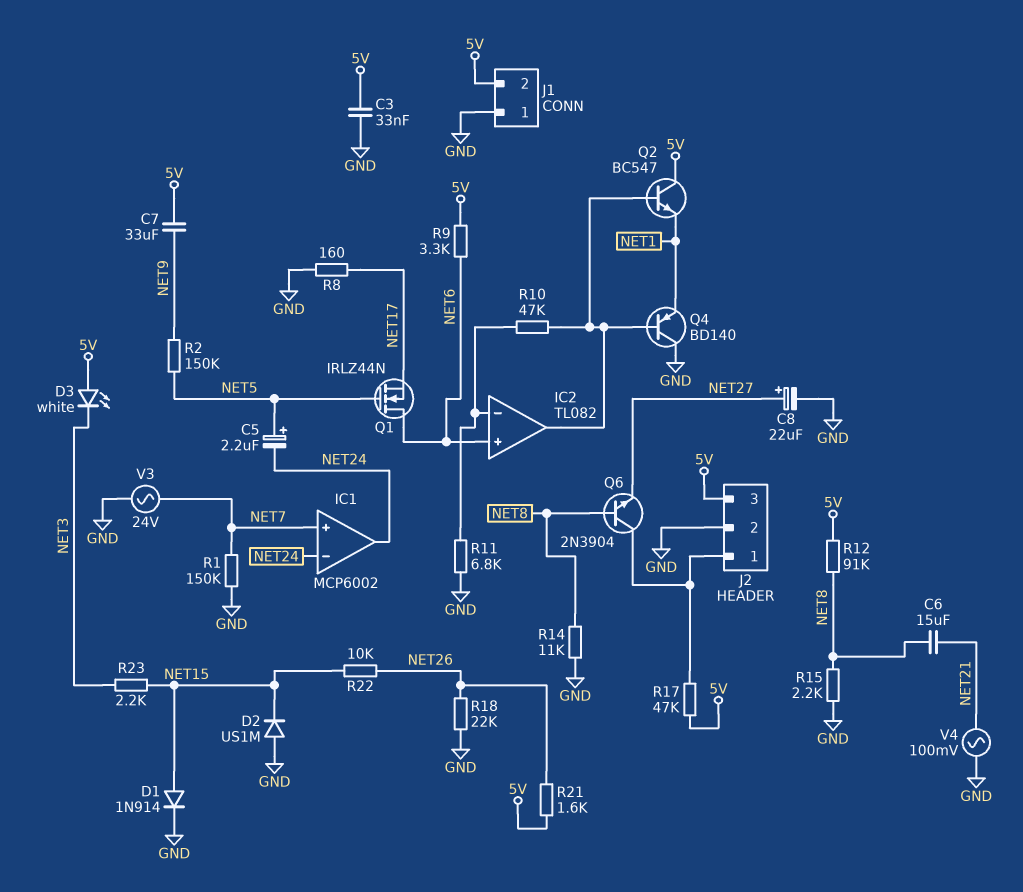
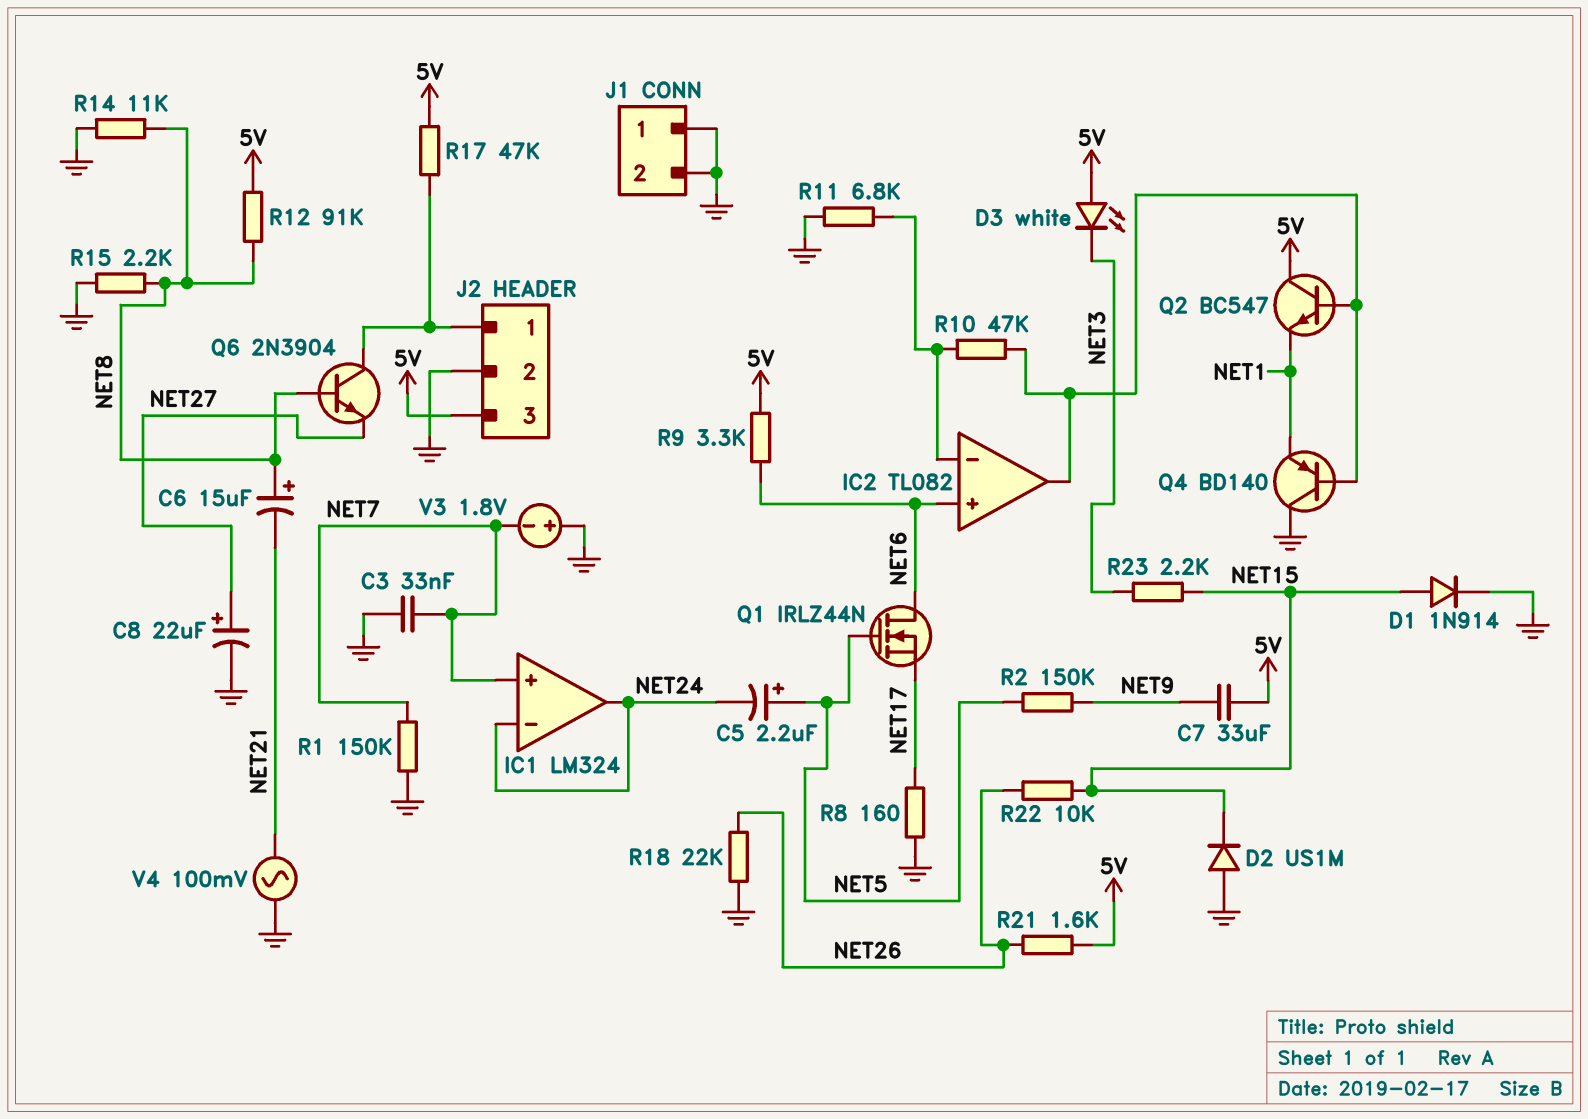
C3: 33nF (5V, GND) -> 33nF (GND, NET7)
C6: 15uF (NET8, NET21) -> 15uF (plus NET8, minus NET21)
IC1: MCP6002 -> LM324
J1 pin 2: 5V -> GND
V3: AC 24V (GND, NET7) -> 1.8V (plus GND, minus NET7)

